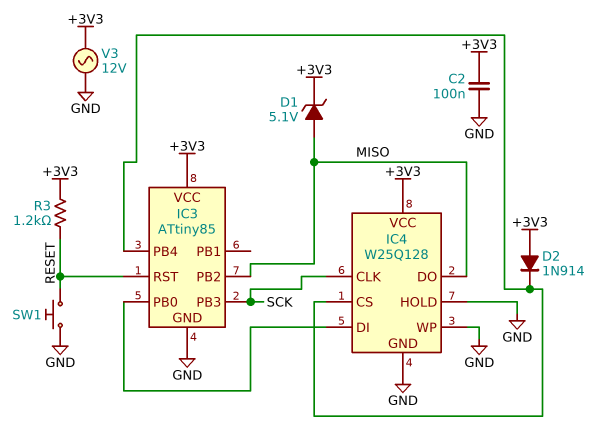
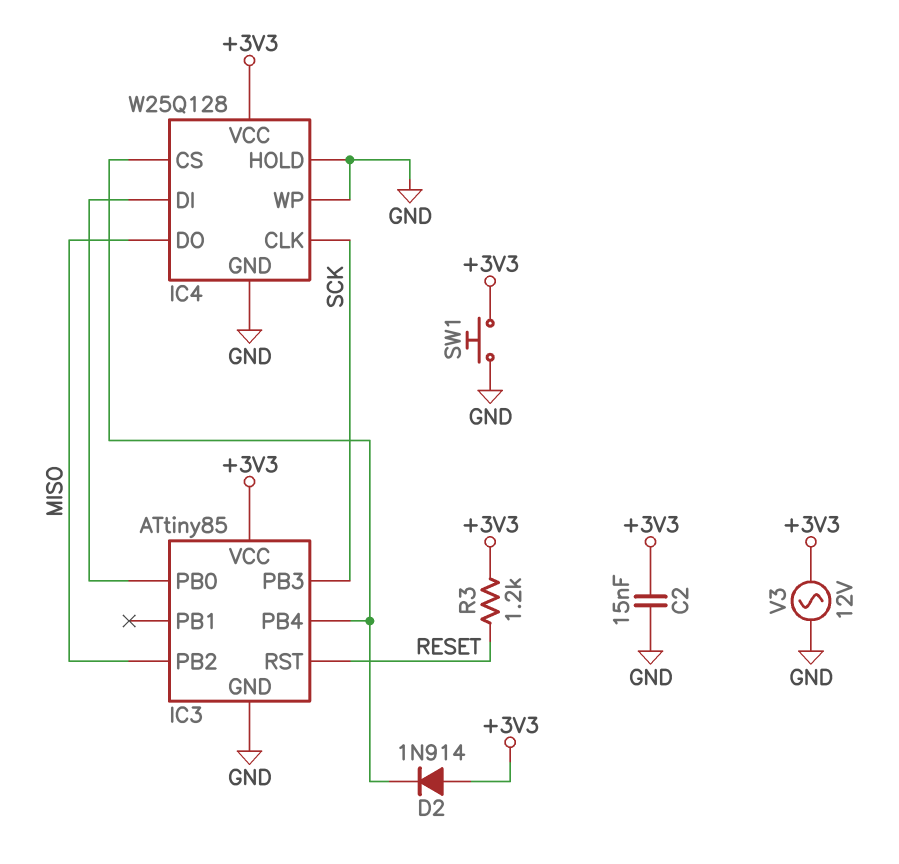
C2: 100nF (+3V3, GND) -> 15nF (+3V3, GND)
D1: zener 5.1V (A MISO, K +3V3) -> none
SW1: button (GND, RESET) -> button (+3V3, GND)

